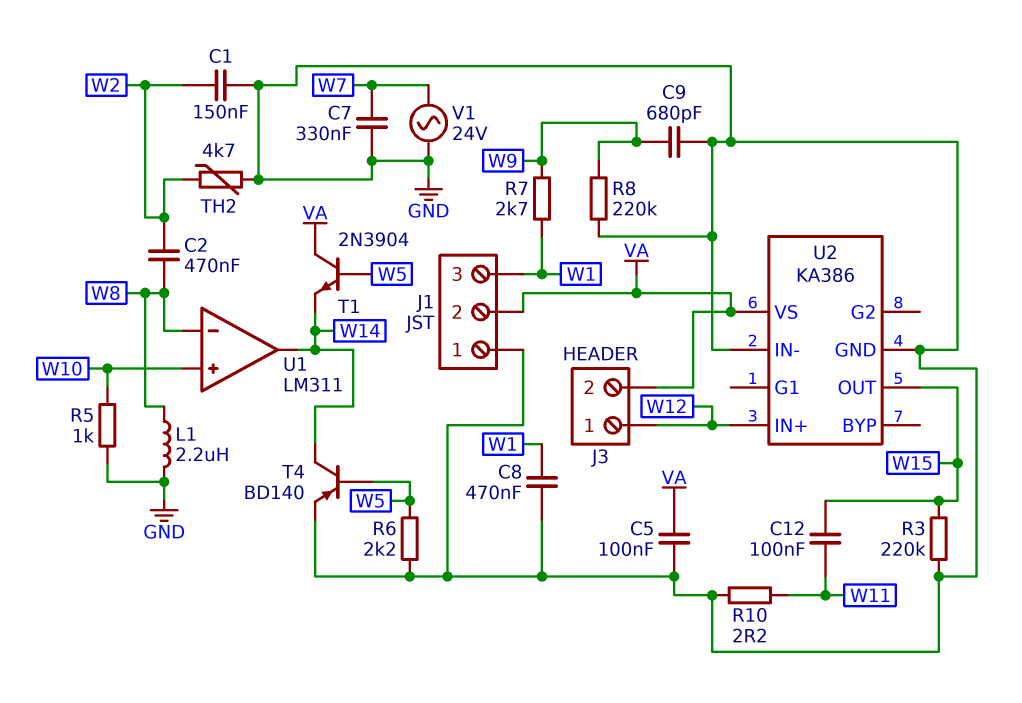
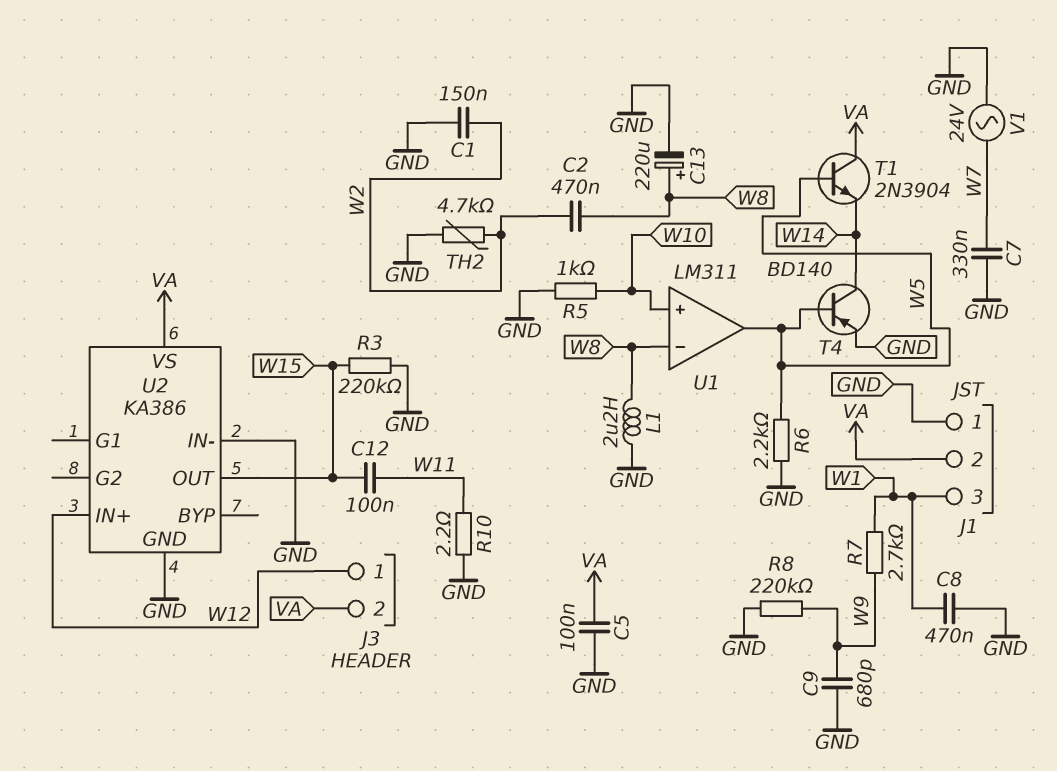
C13: none -> 220uF (plus W8, minus GND)
U1 pin out: W14 -> W5

